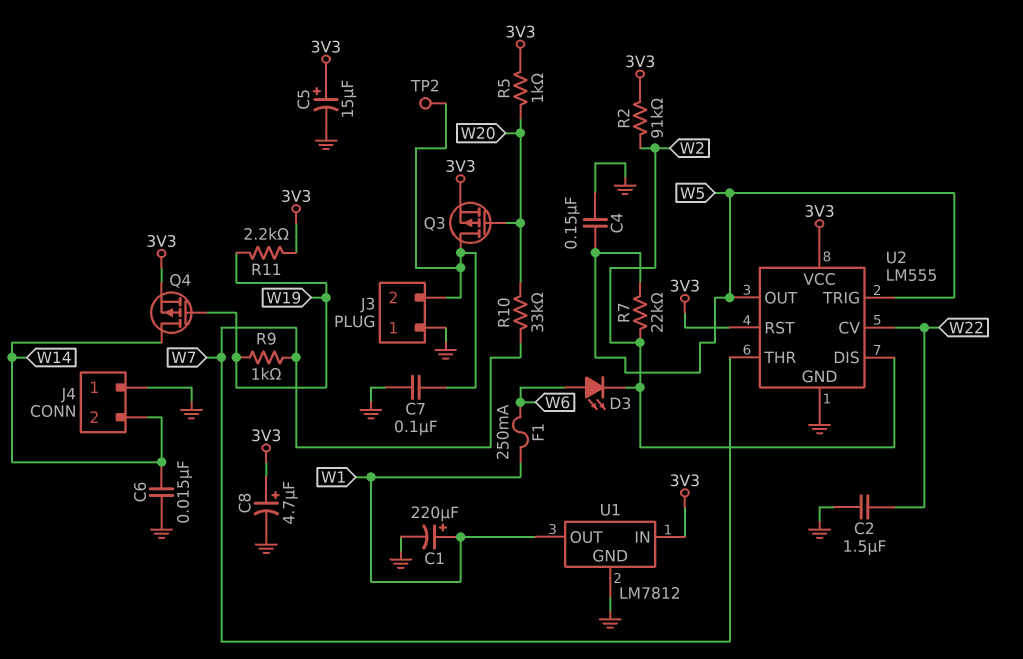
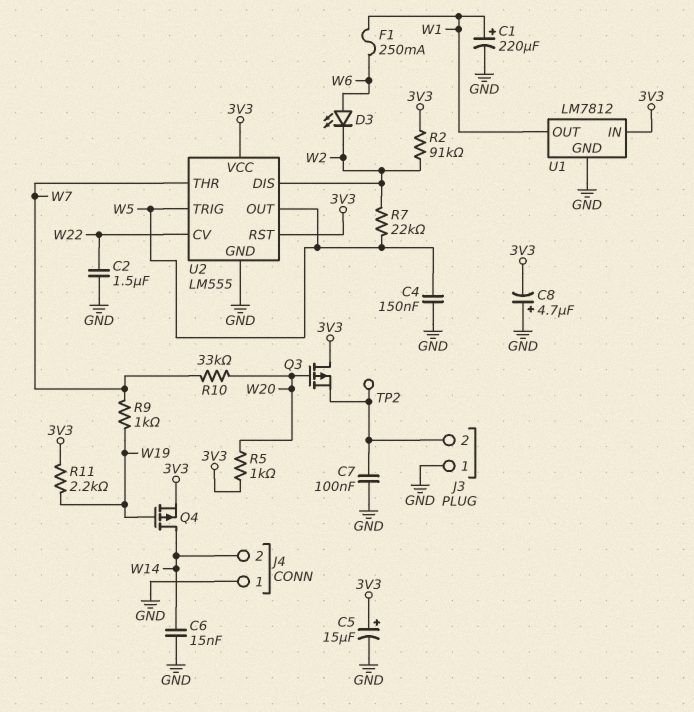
C8: 4.7uF (plus 3V3, minus GND) -> 4.7uF (plus GND, minus 3V3)
Q3: PMOS (G W20, D J3/2, S 3V3) -> PMOS (G W20, D 3V3, S J3/2)

